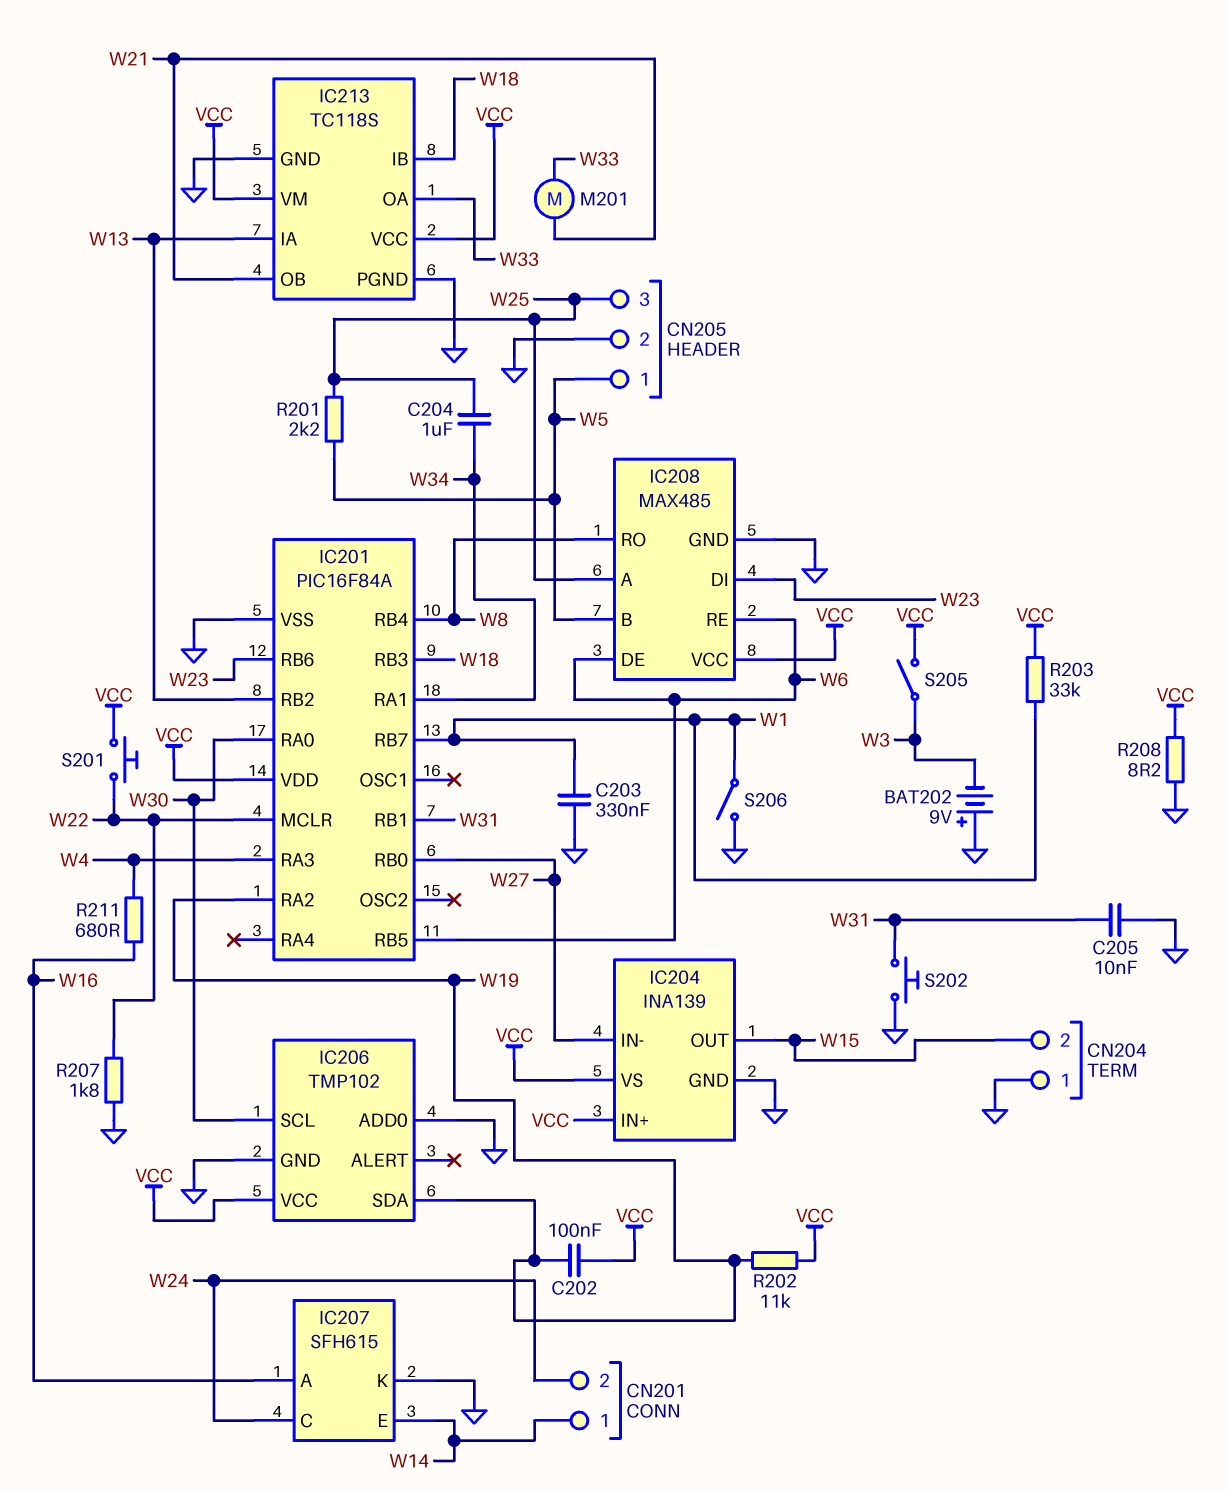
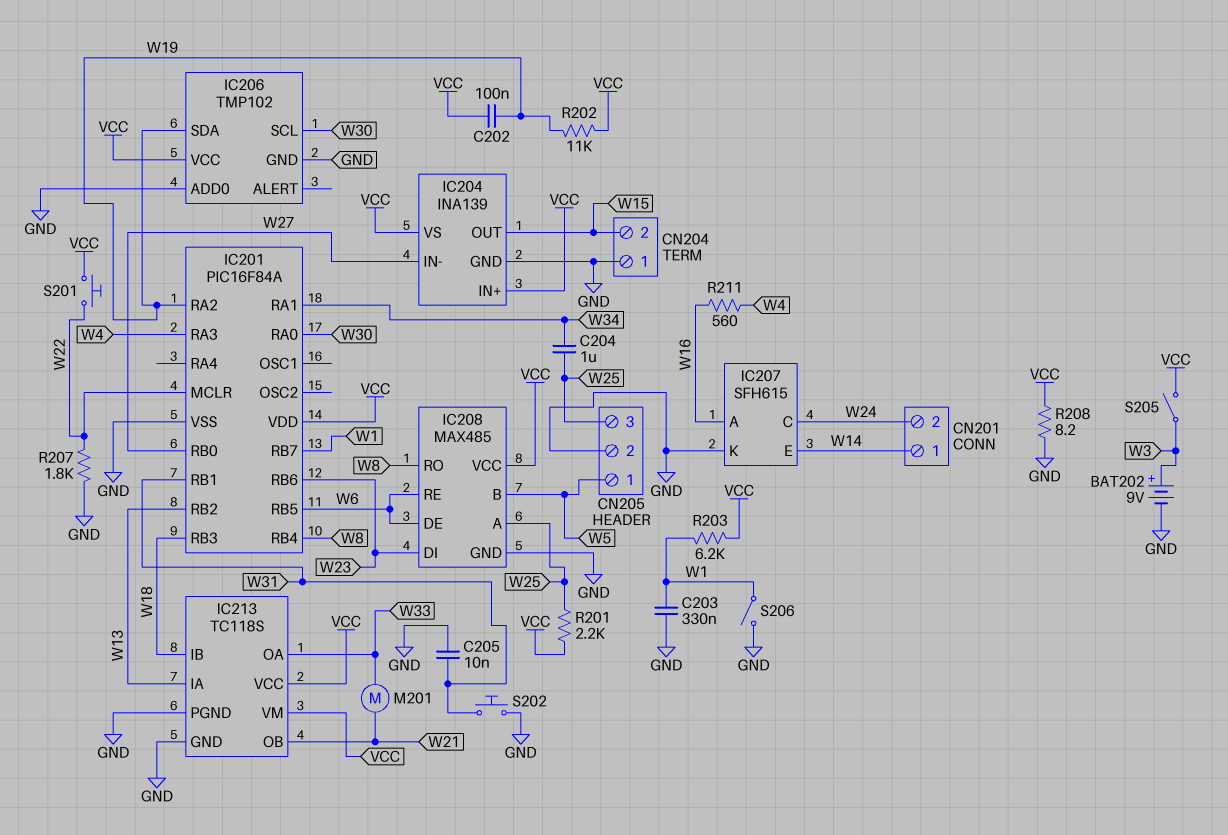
BAT202: 9V (plus GND, minus W3) -> 9V (plus W3, minus GND)
R201: 2.2k (W5, W25) -> 2.2k (VCC, W25)
R203: 33k (VCC, W1) -> 6.2k (VCC, W1)
R211: 680 (W4, W16) -> 560 (W4, W16)

